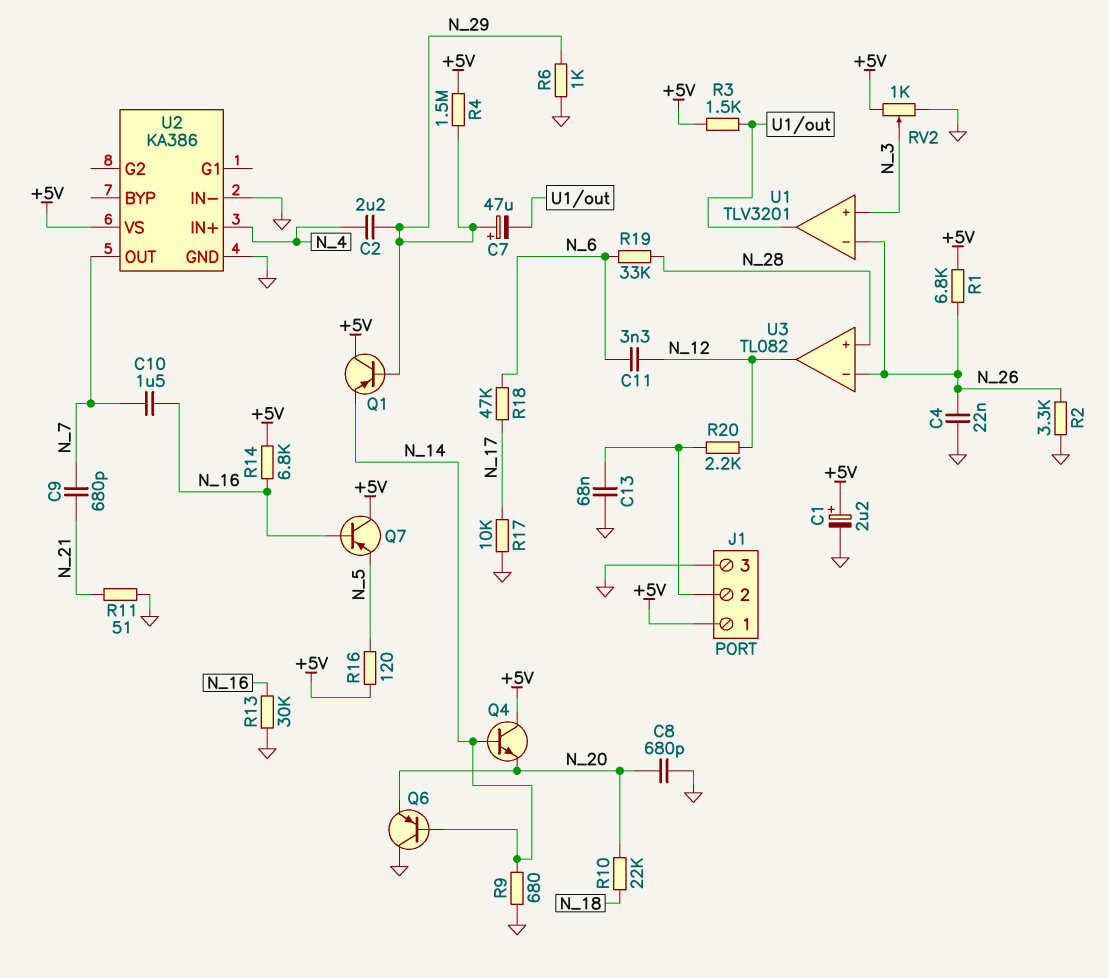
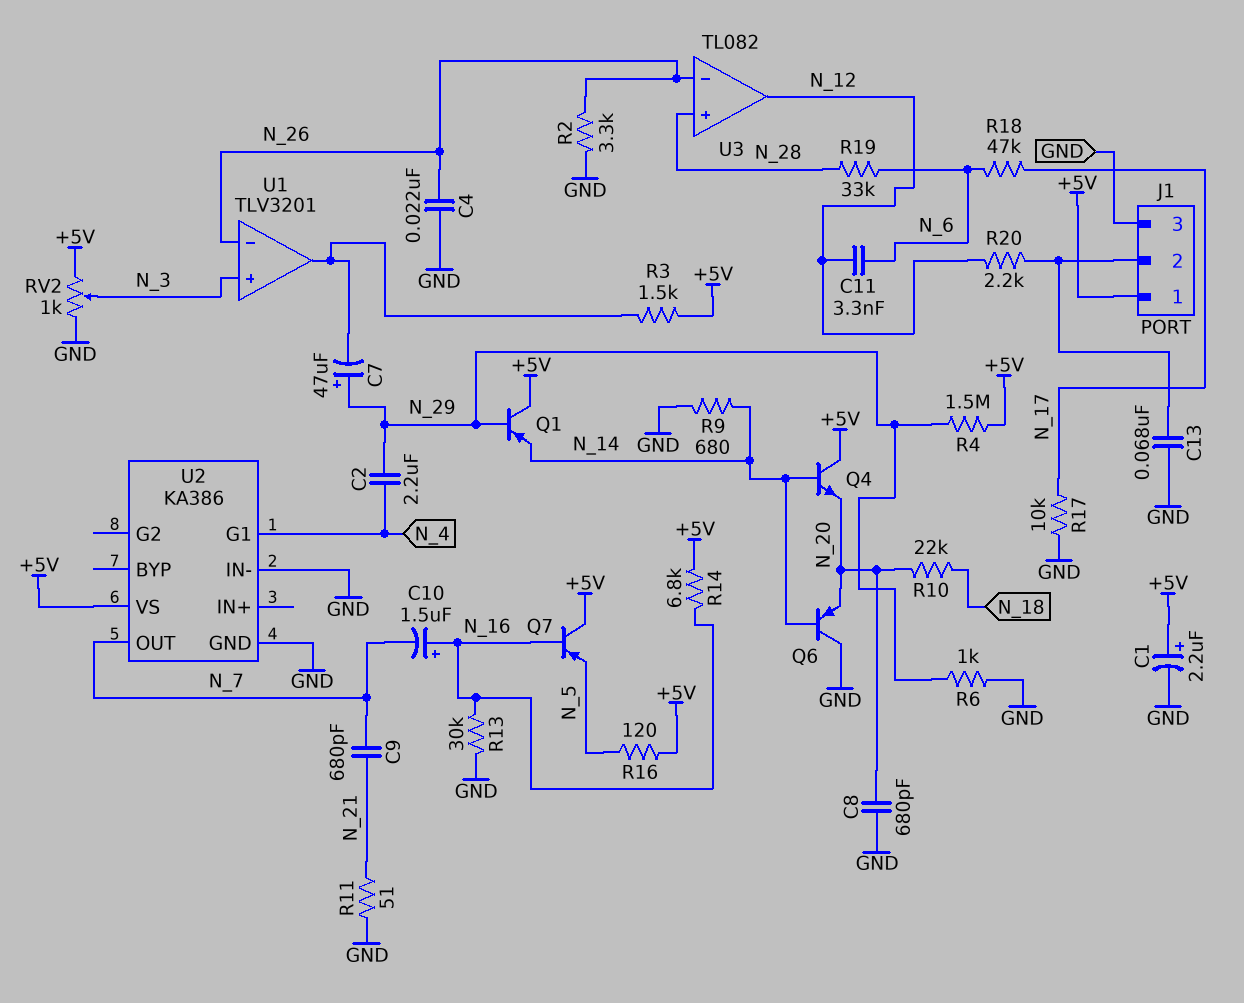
C10: 1.5uF (N_7, N_16) -> 1.5uF (plus N_16, minus N_7)
R1: 6.8k (+5V, N_26) -> none
U2 pin G1: none -> N_4
U2 pin IN+: N_4 -> none

